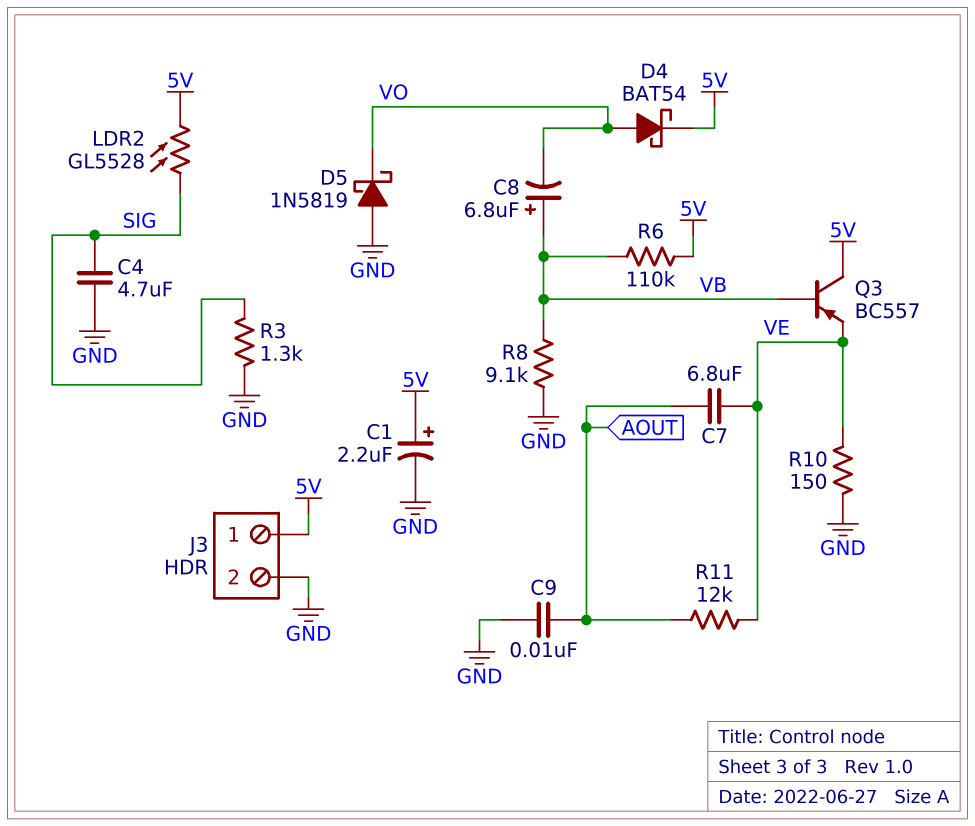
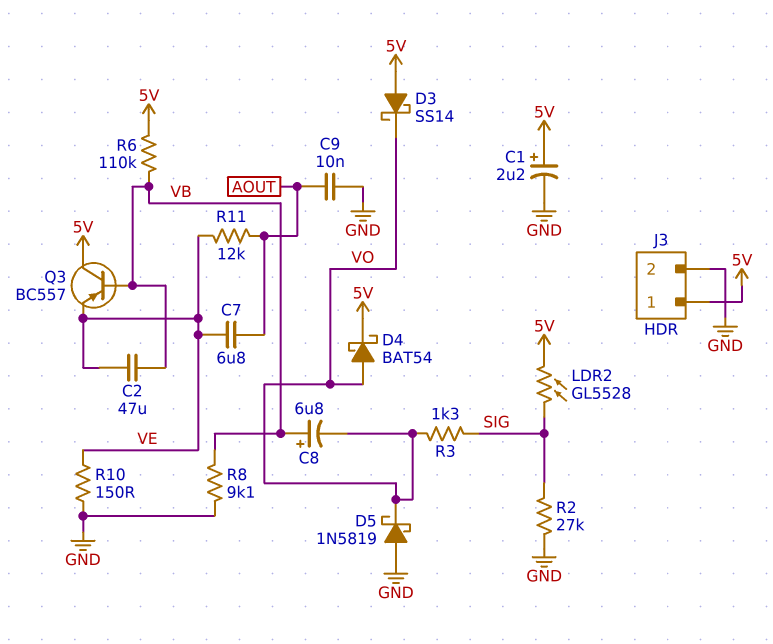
C2: none -> 47uF (VB, VE)
C4: 4.7uF (GND, SIG) -> none
D3: none -> schottky SS14 (A 5V, K VO)
R2: none -> 27k (GND, SIG)
R3: 1.3k (GND, SIG) -> 1.3k (SIG, VO)

